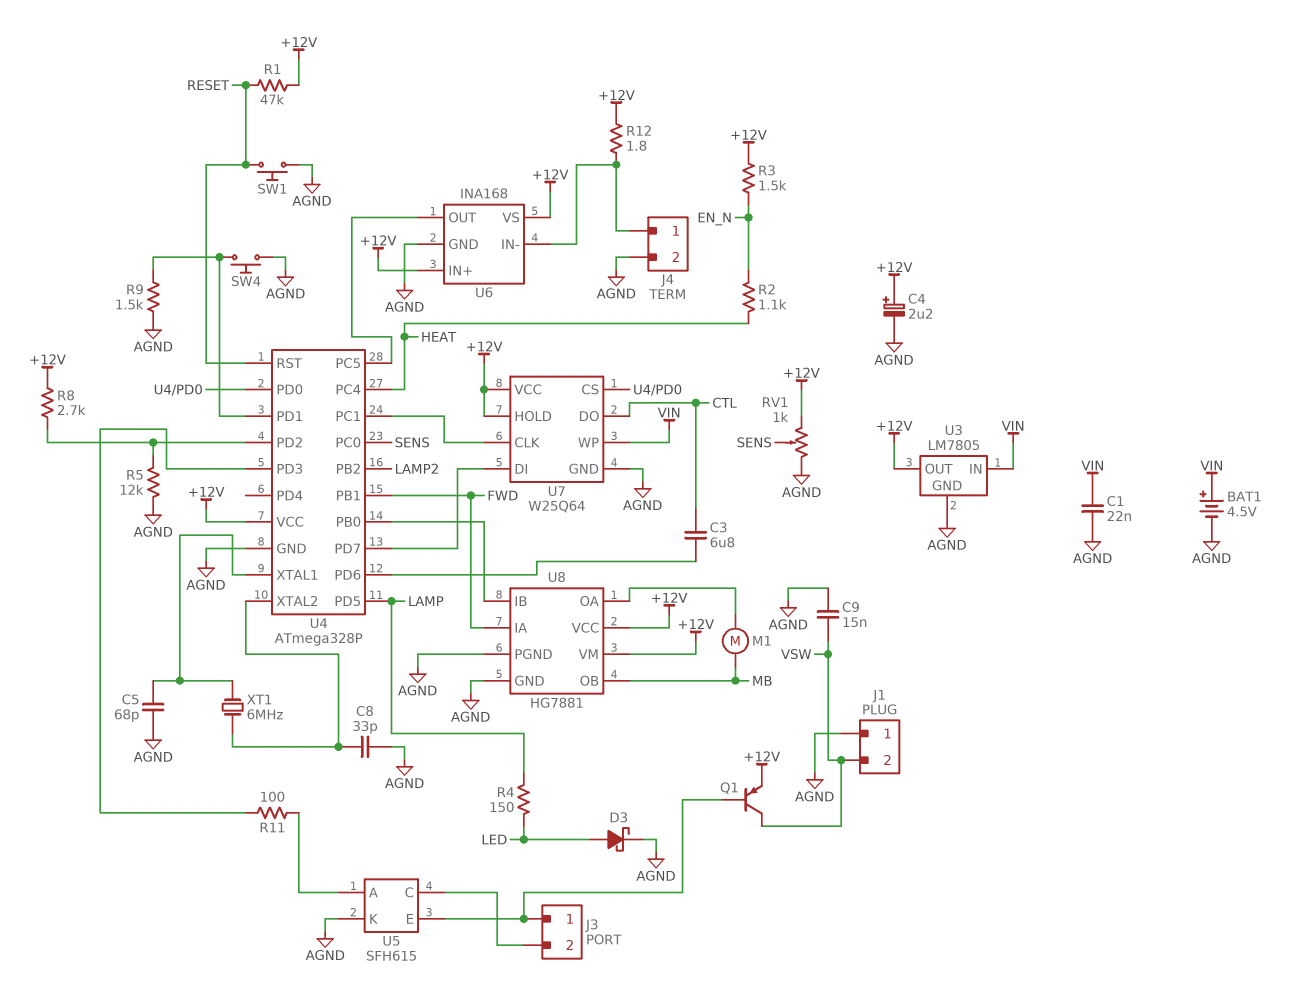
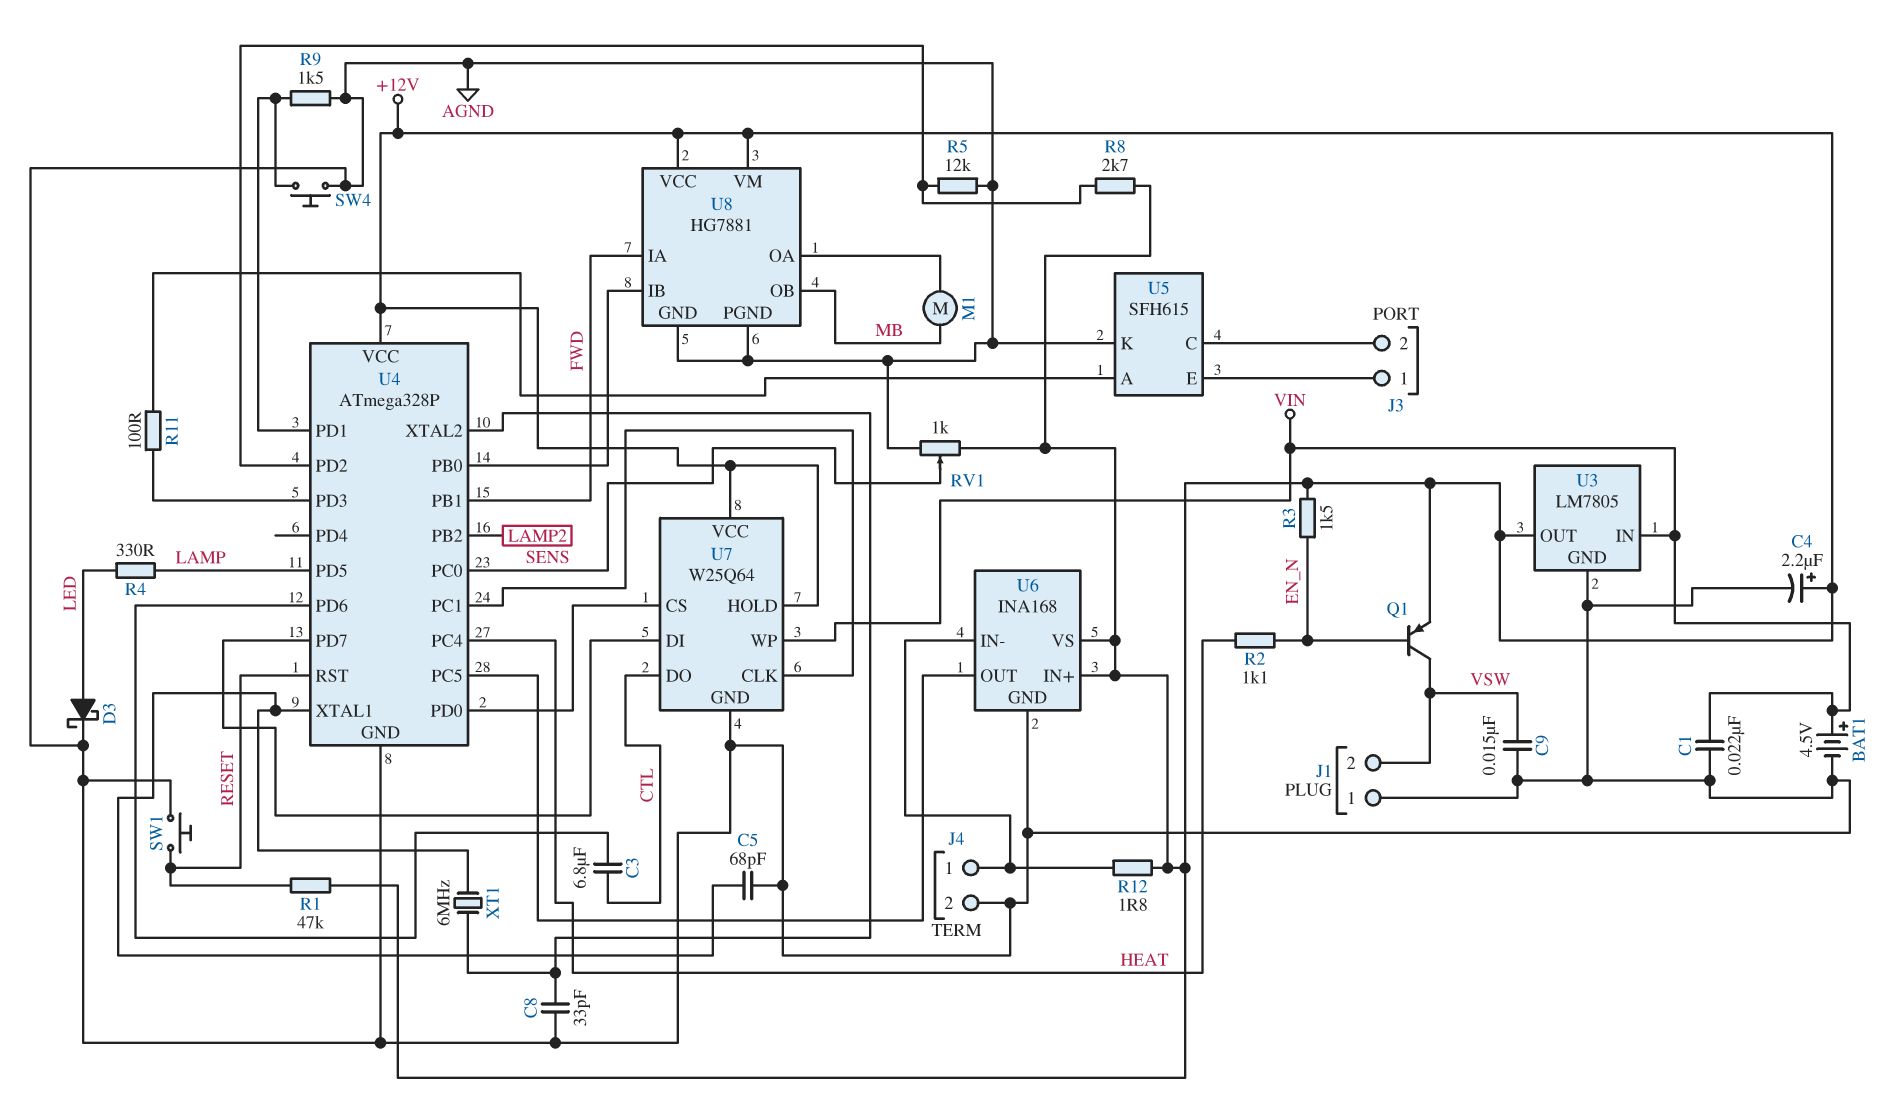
Q1: PNP (B J3/1, C VSW, E +12V) -> PNP (B EN_N, C VSW, E +12V)
R4: 150 (LAMP, LED) -> 330 (LAMP, LED)

